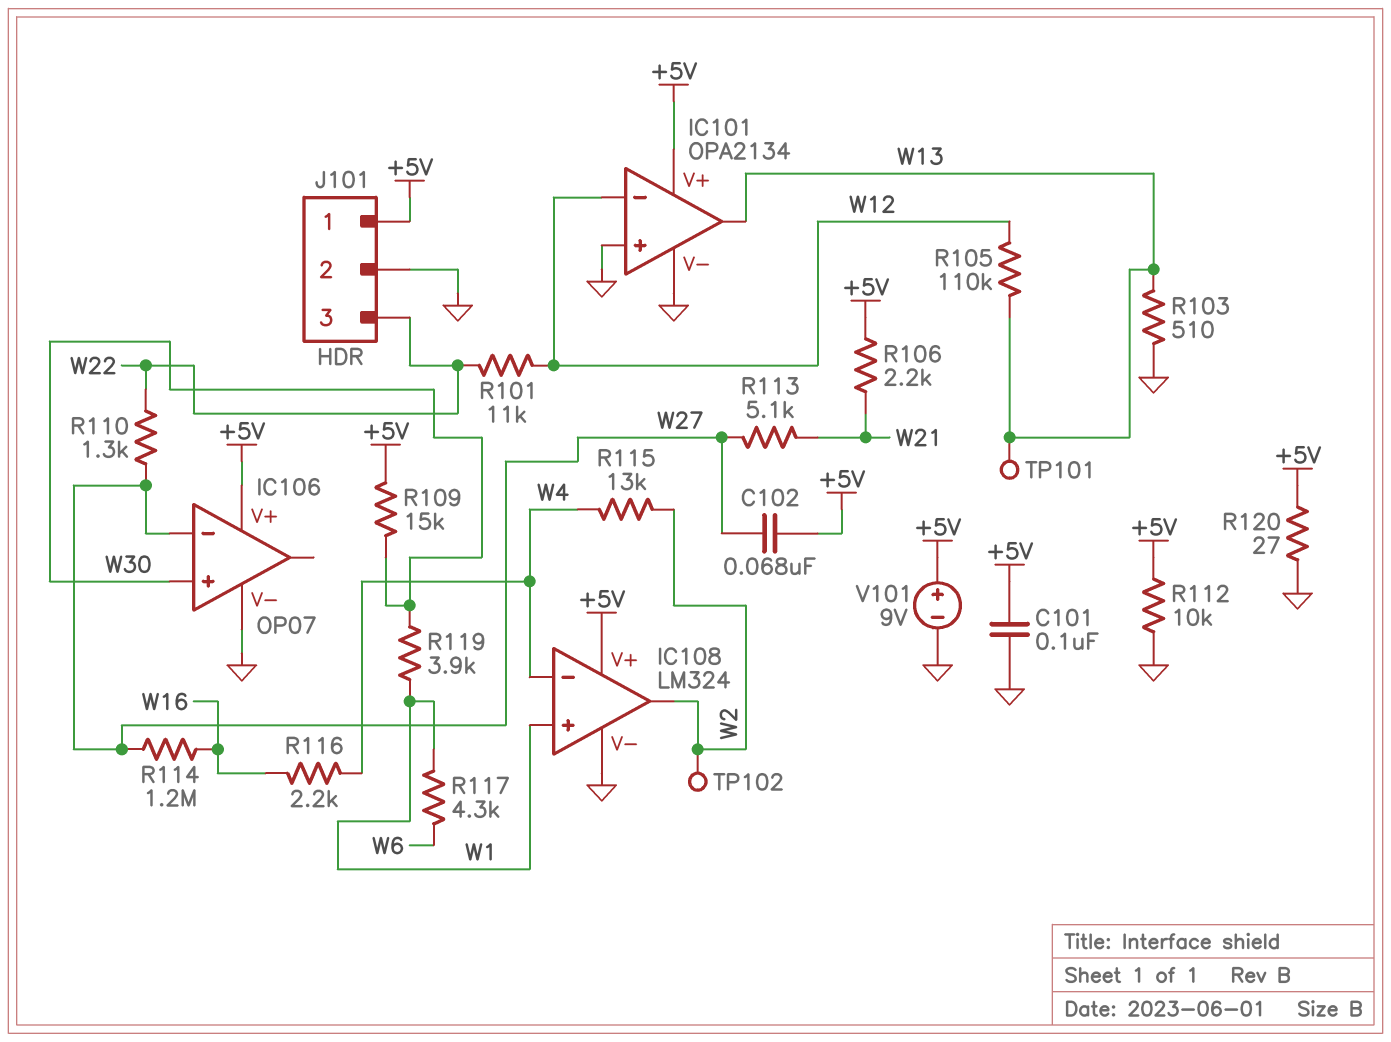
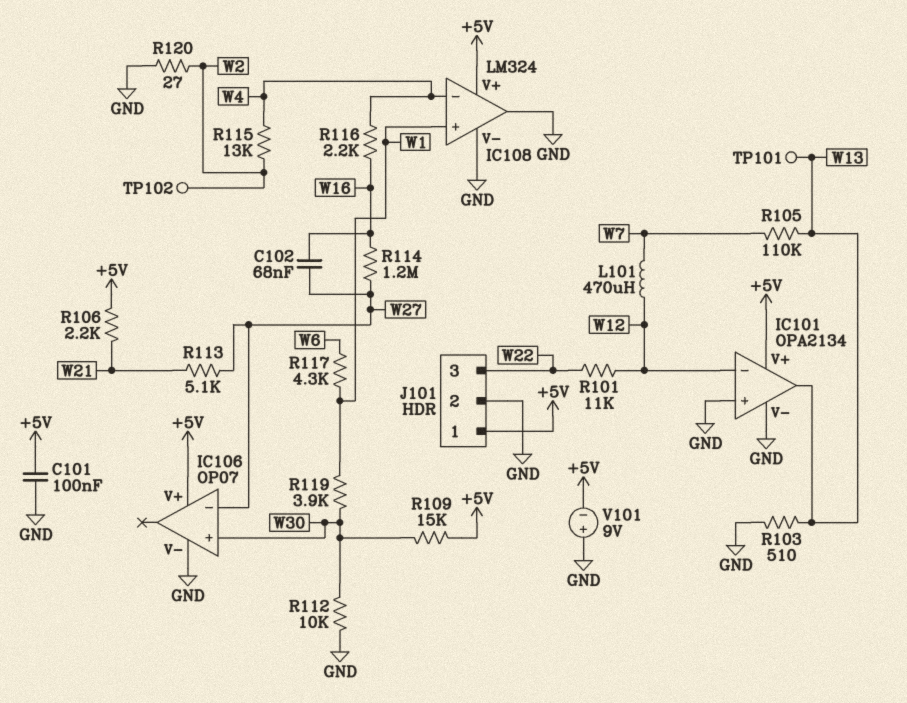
C102: 68nF (+5V, W27) -> 68nF (W16, W27)
IC108 pin out: W2 -> GND
L101: none -> 470uH (W7, W12)
R105: 110k (W12, W13) -> 110k (W7, W13)
R110: 1.3k (W22, W27) -> none
R112: 10k (+5V, GND) -> 10k (GND, W30)
R120: 27 (+5V, GND) -> 27 (GND, W2)
V101: 9V (plus +5V, minus GND) -> 9V (plus GND, minus +5V)

